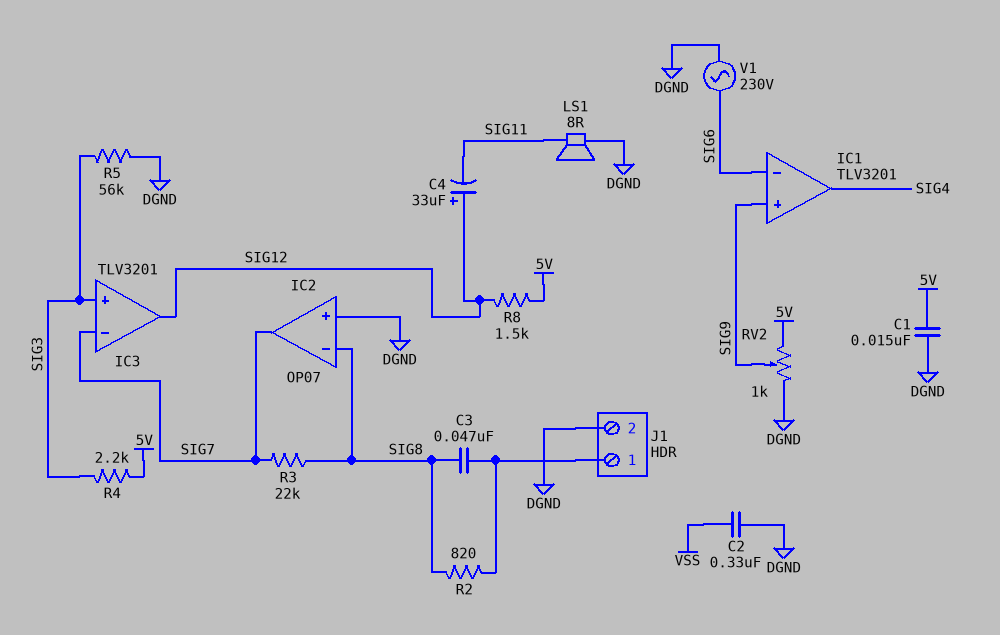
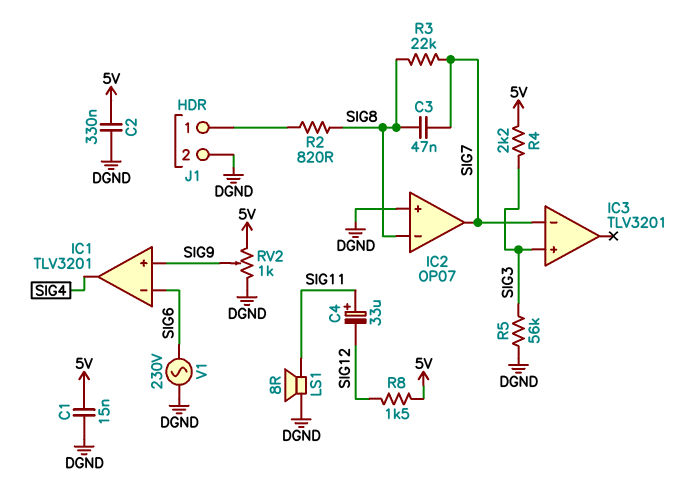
C2: 330nF (DGND, VSS) -> 330nF (5V, DGND)
C3: 47nF (J1/1, SIG8) -> 47nF (SIG7, SIG8)
C4: 33uF (plus SIG12, minus SIG11) -> 33uF (plus SIG11, minus SIG12)
IC3 pin out: SIG12 -> none

